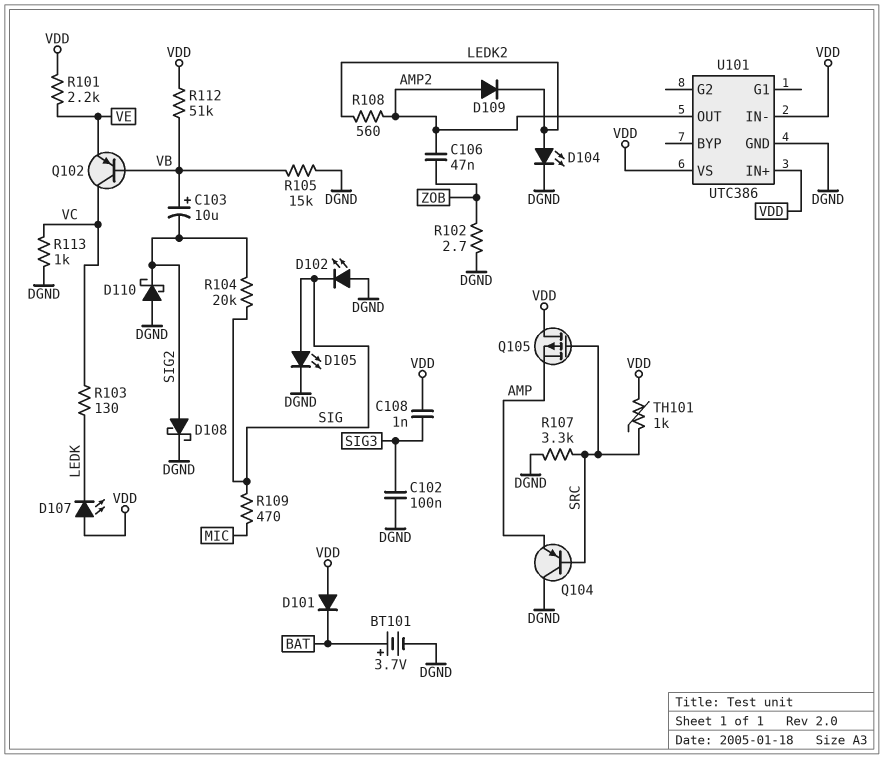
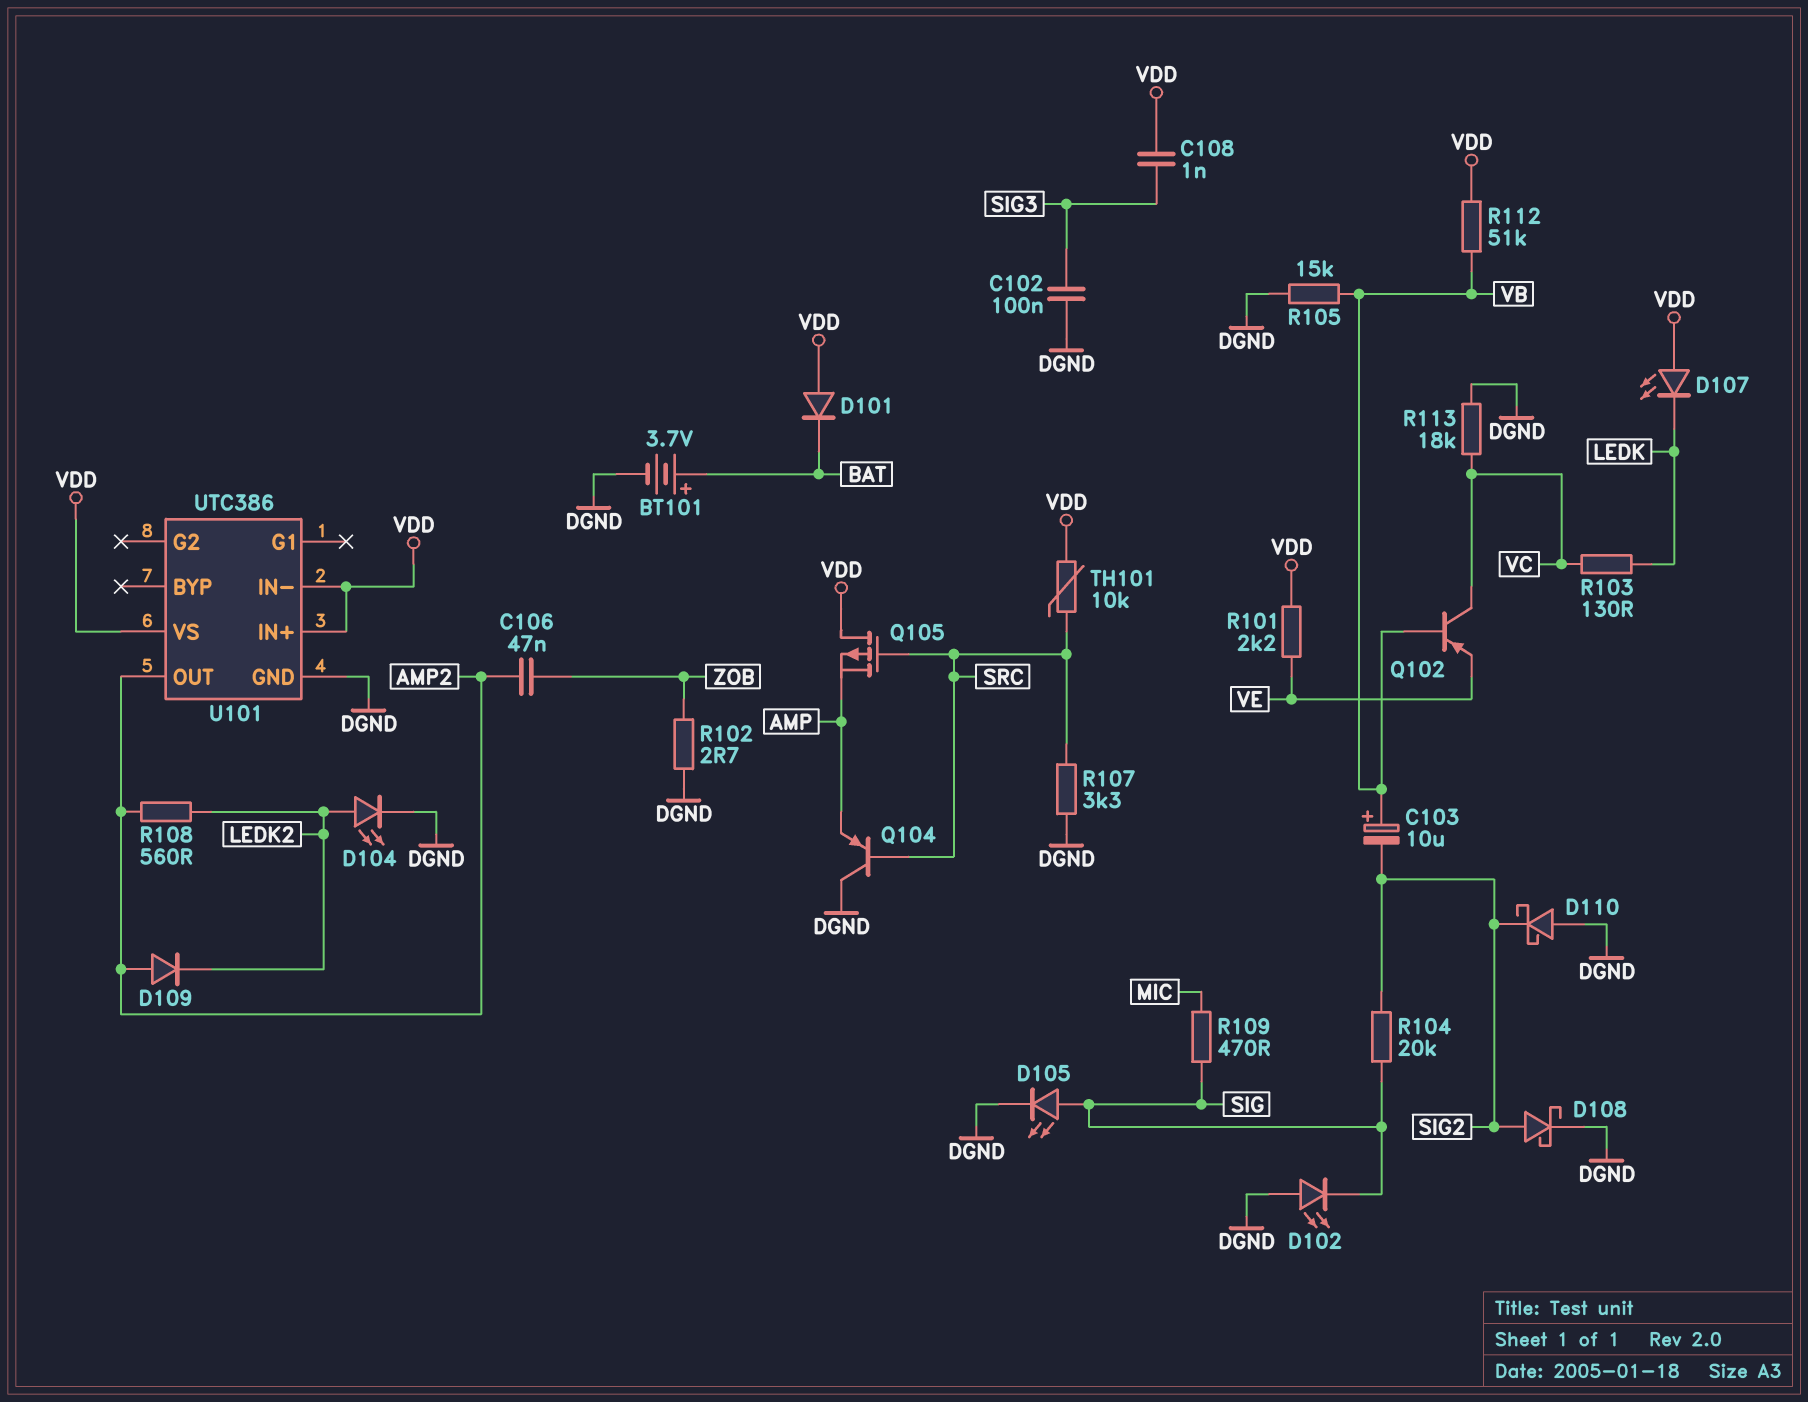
R113: 1k (DGND, VC) -> 18k (DGND, VC)
TH101: 1k (SRC, VDD) -> 10k (SRC, VDD)

